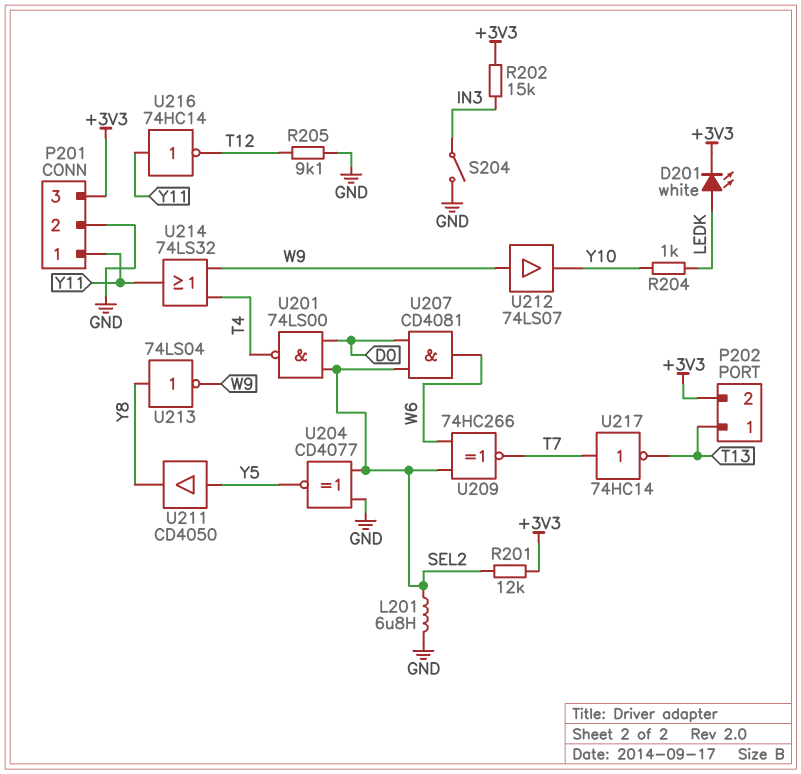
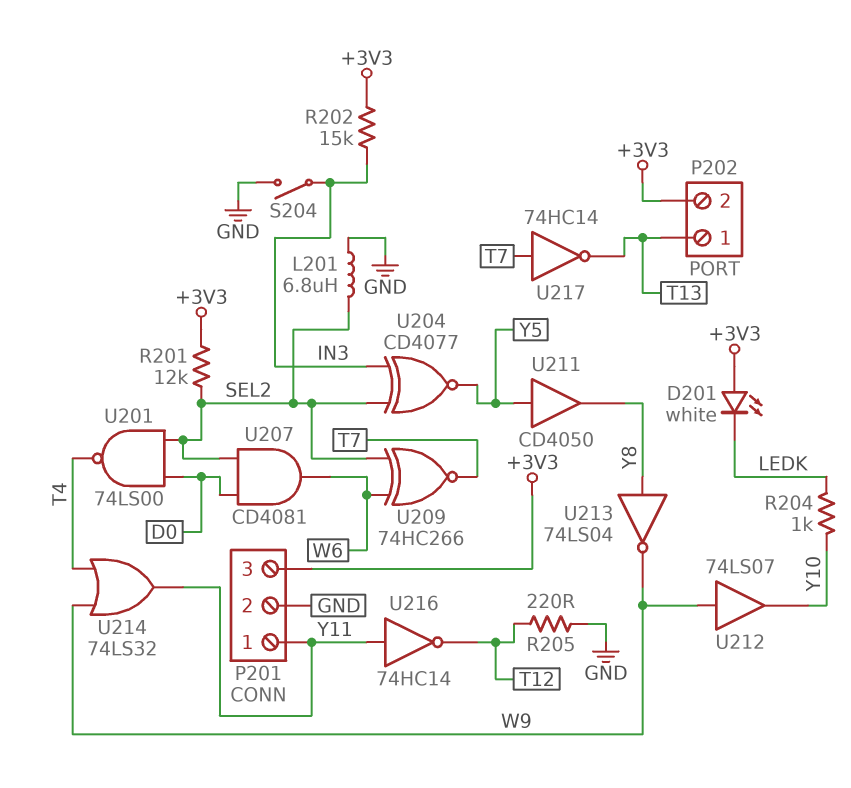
D201: LED white (A LEDK, K +3V3) -> LED white (A +3V3, K LEDK)
R205: 9.1k (GND, T12) -> 220 (GND, T12)
U204: XNOR CD4077 (in GND, in SEL2, out Y5) -> XNOR CD4077 (in IN3, in SEL2, out Y5)

